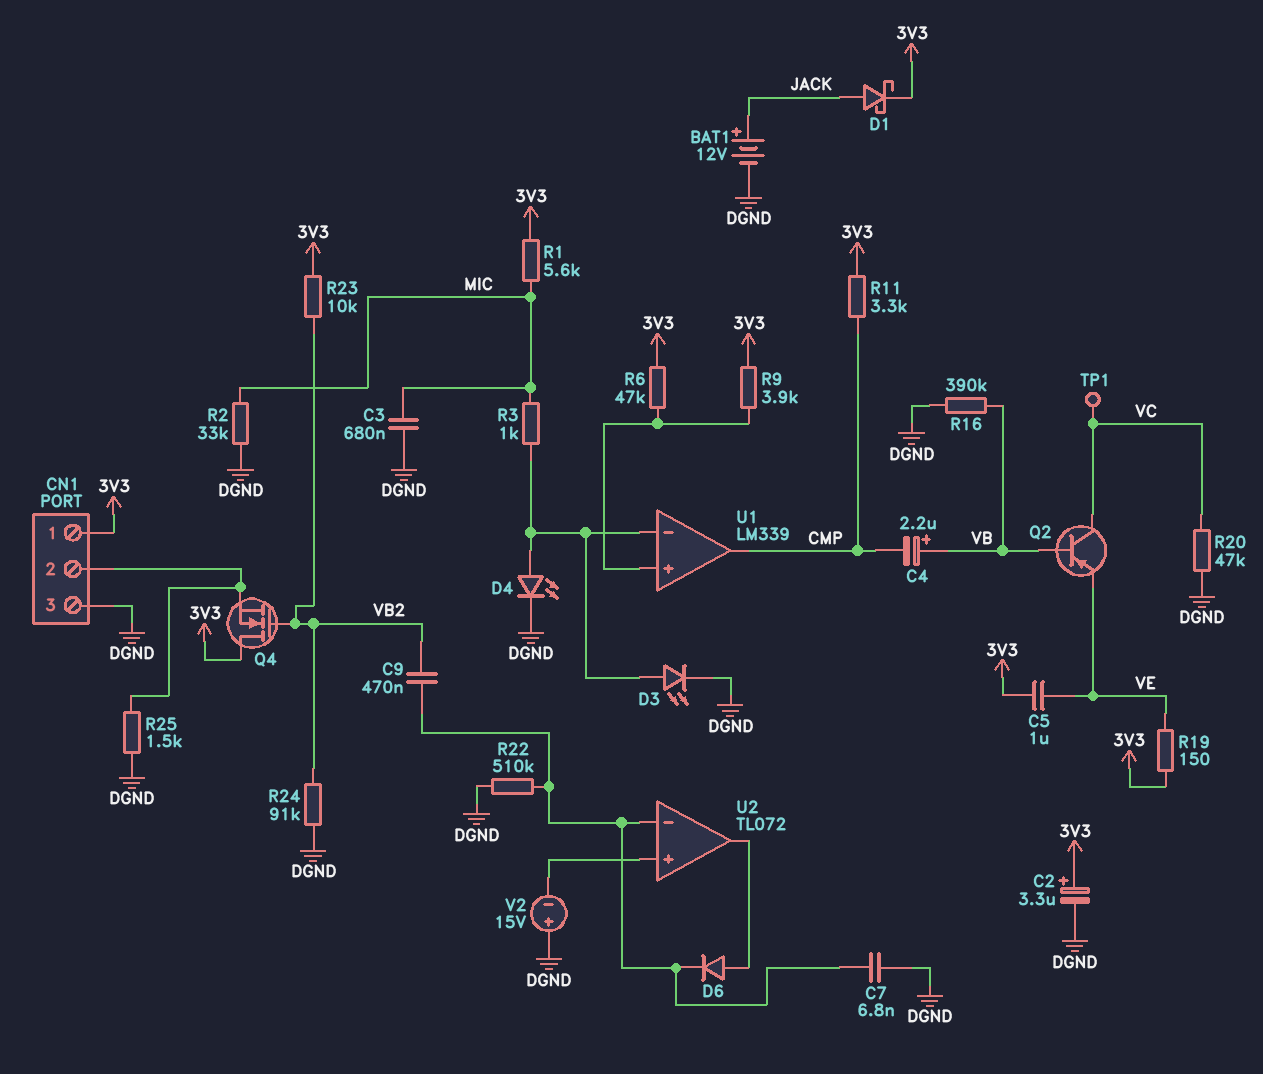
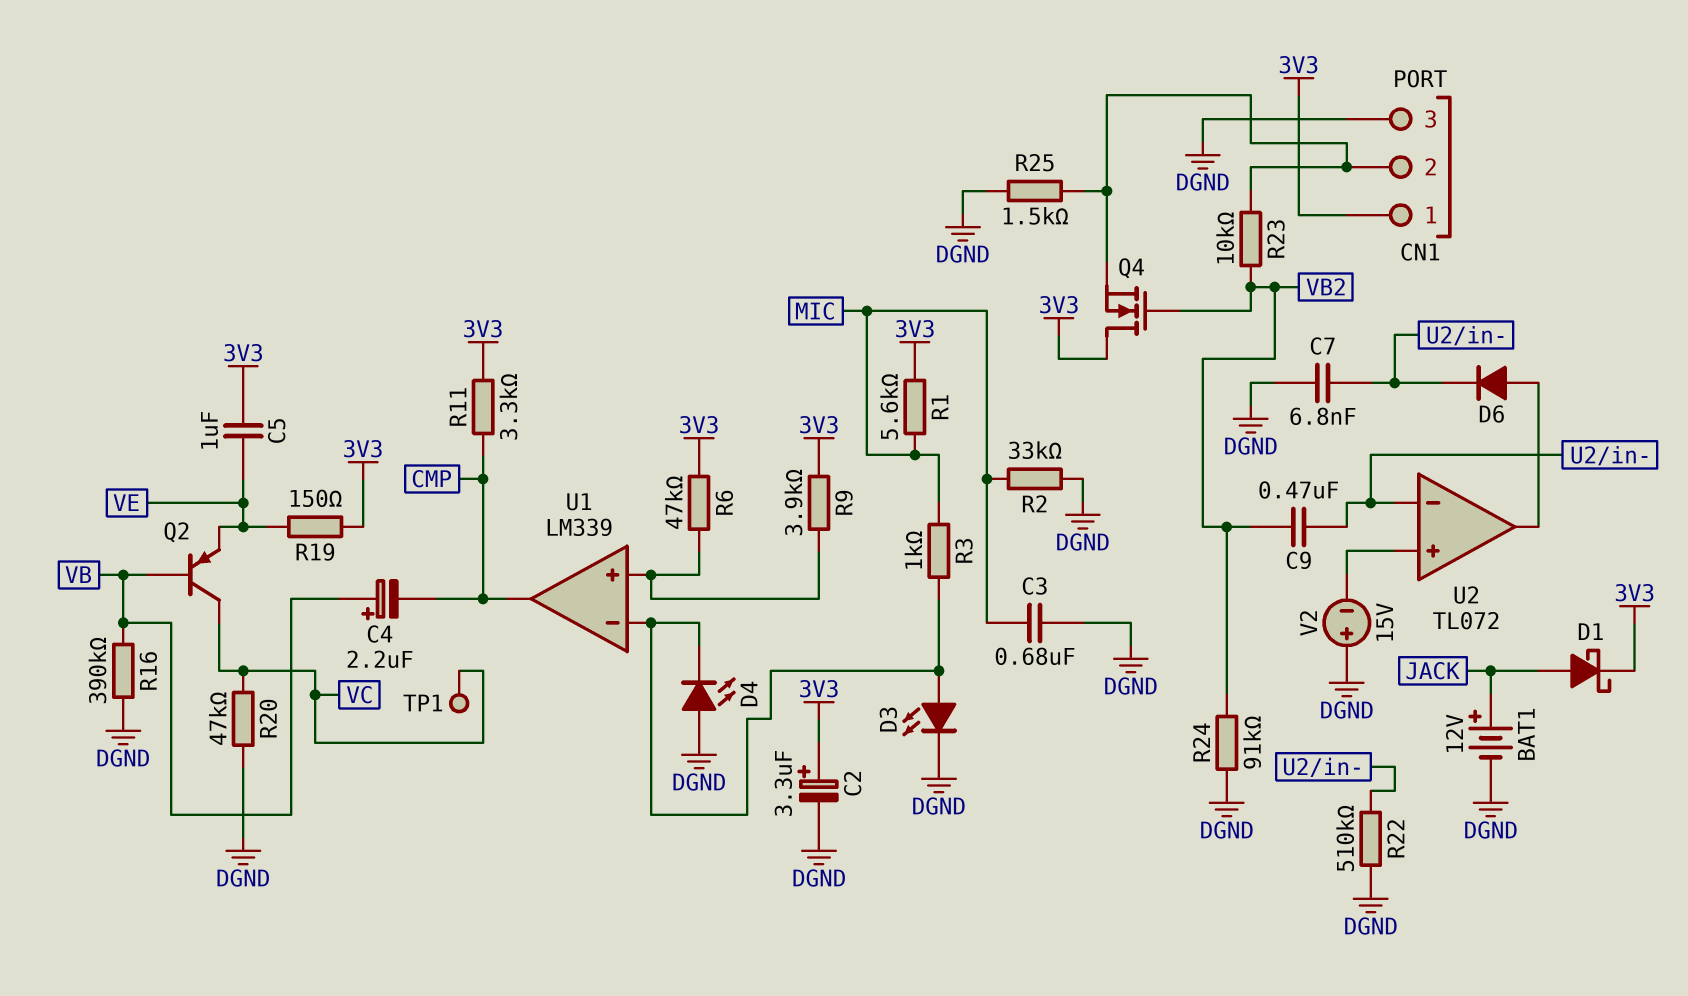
D4: LED (A U1/in-, K DGND) -> LED (A DGND, K U1/in-)
R23: 10k (3V3, VB2) -> 10k (CN1/2, VB2)

